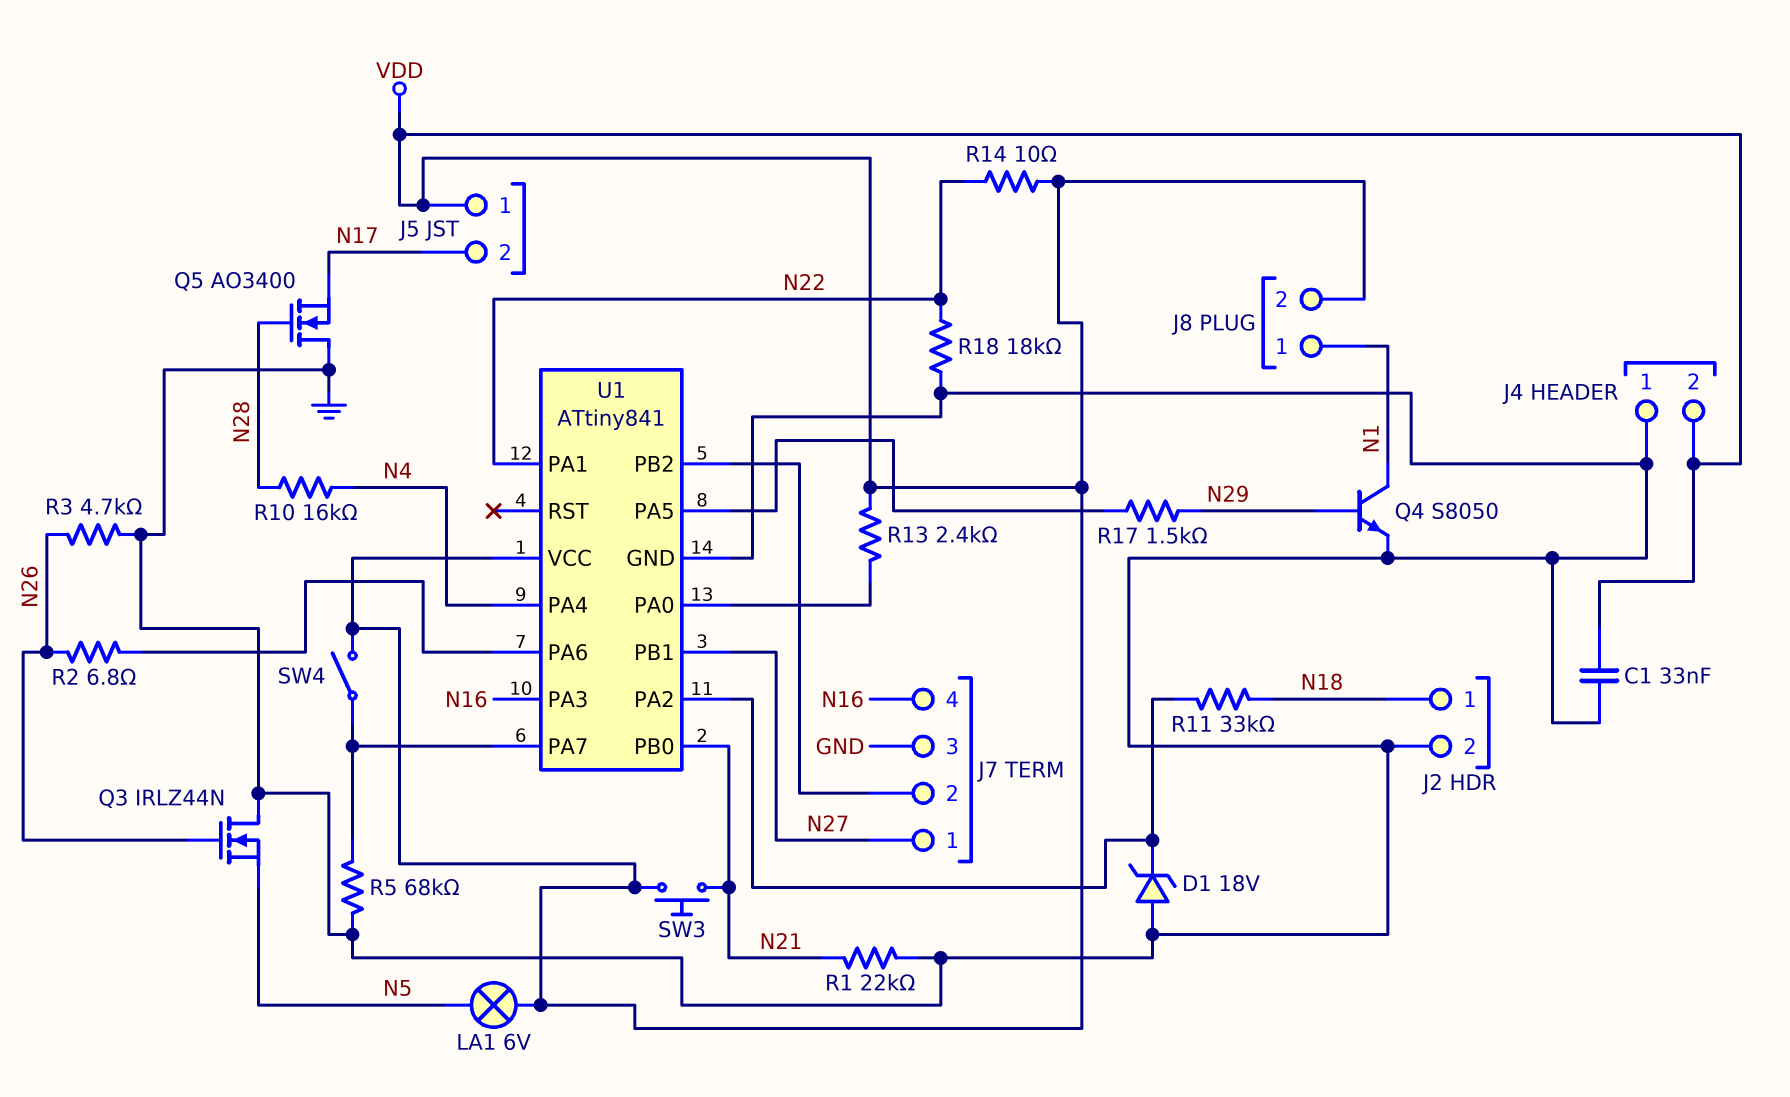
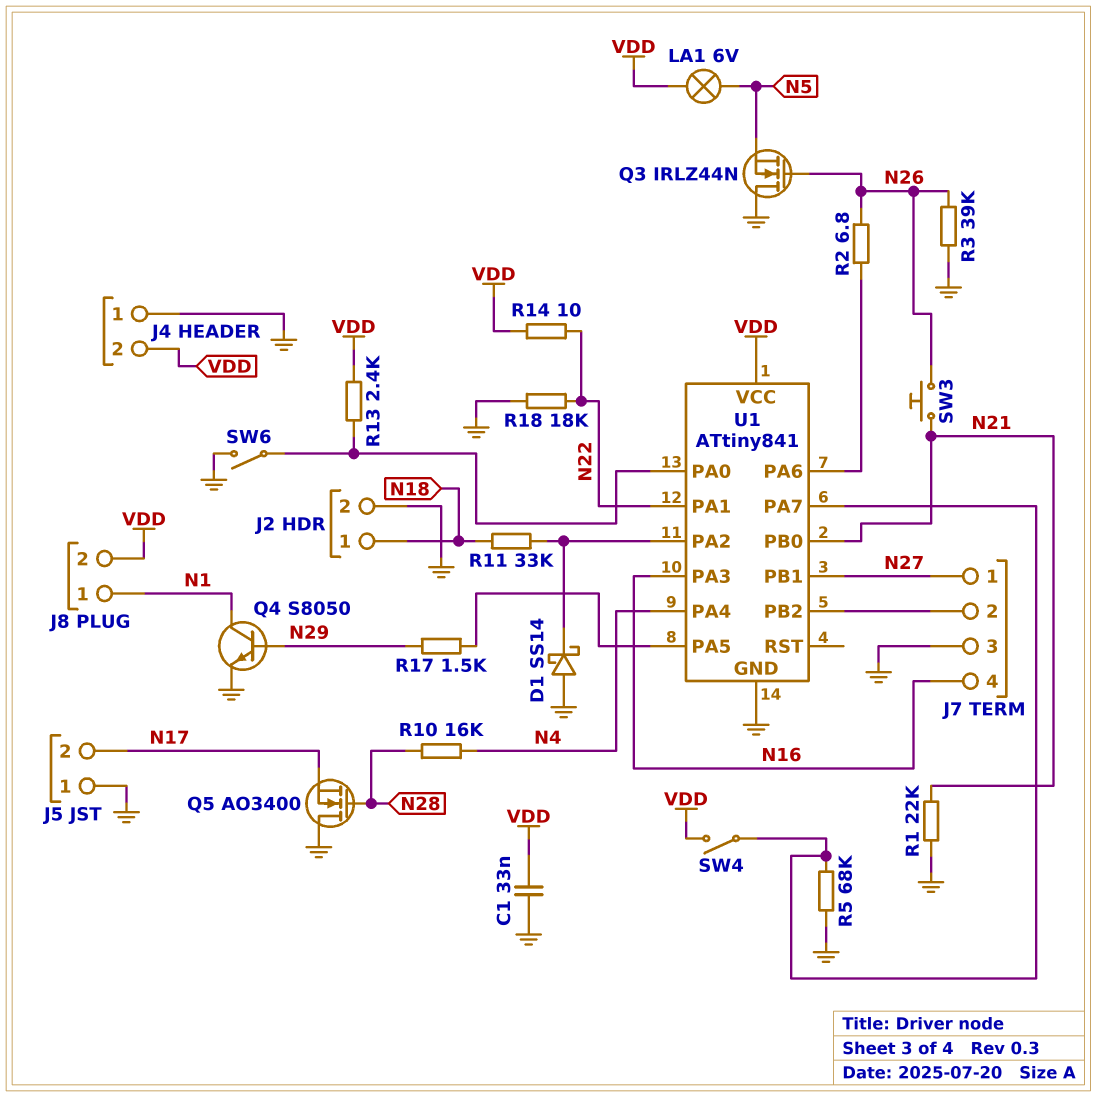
D1: zener 18V (A GND, K U1/PA2) -> schottky SS14 (A GND, K U1/PA2)
J5 pin 1: VDD -> GND
R3: 4.7k (GND, N26) -> 39k (GND, N26)
SW3: button (N21, VDD) -> button (N21, N26)
SW6: none -> switch (GND, U1/PA0)

